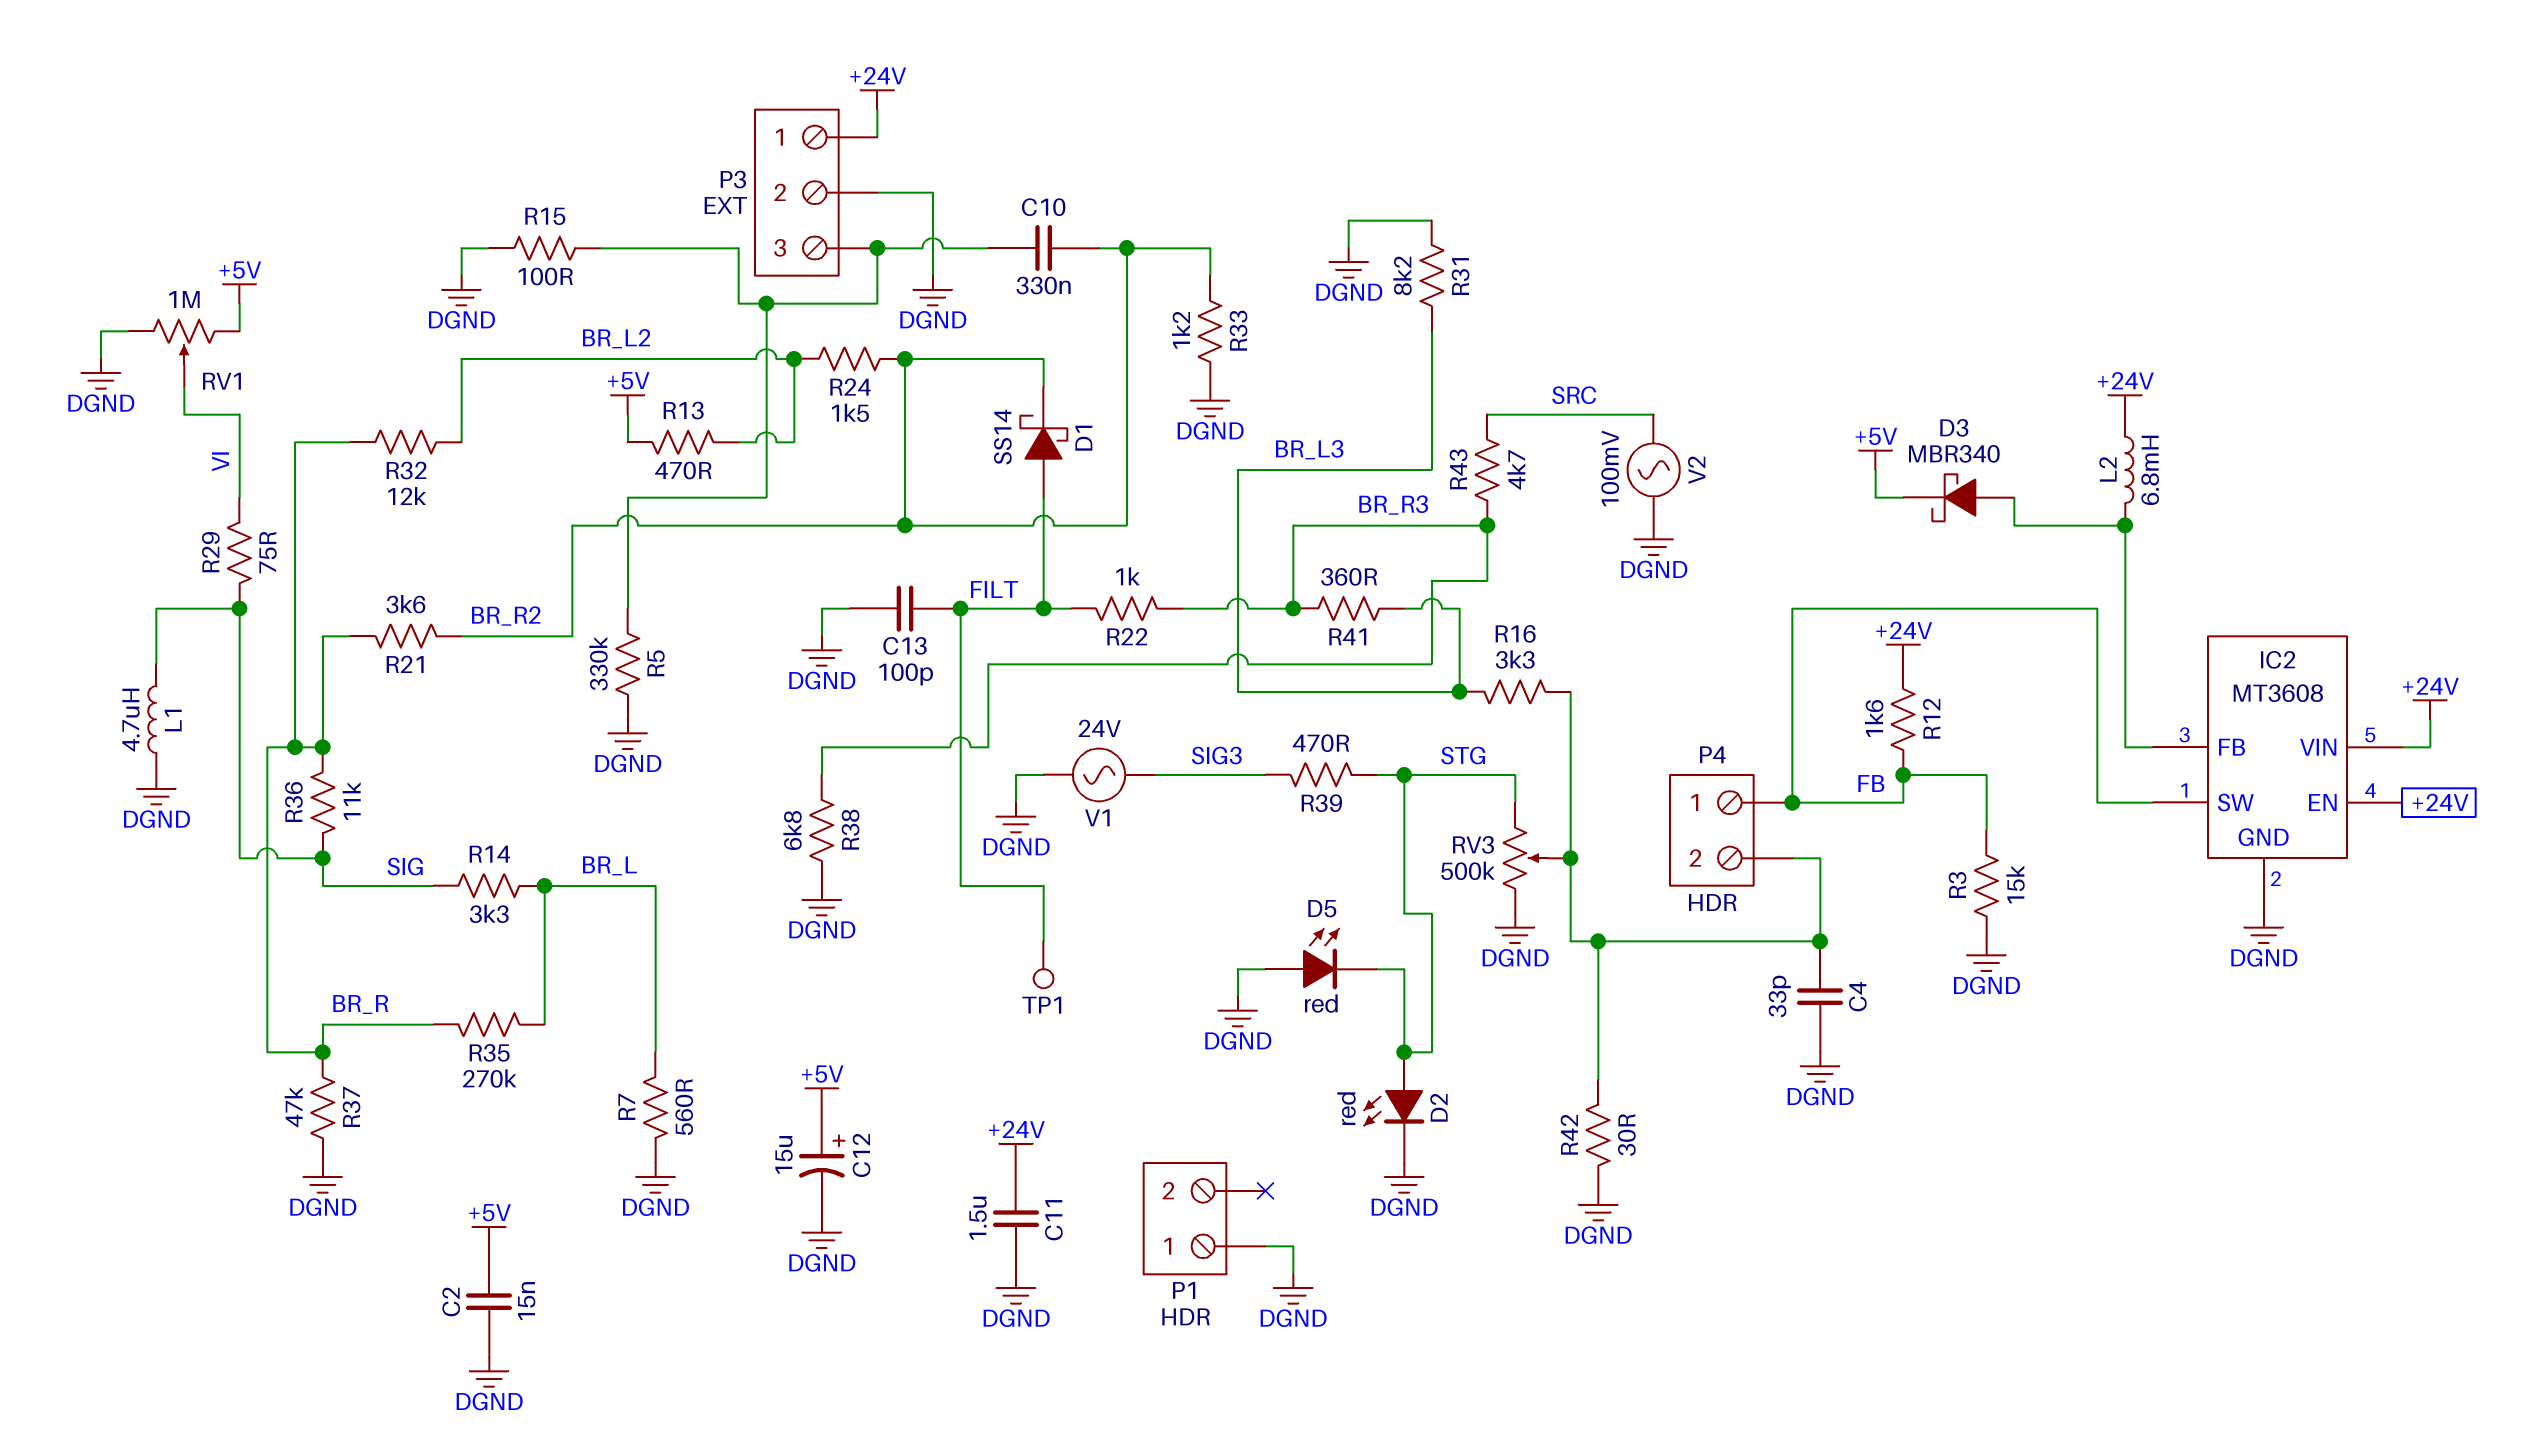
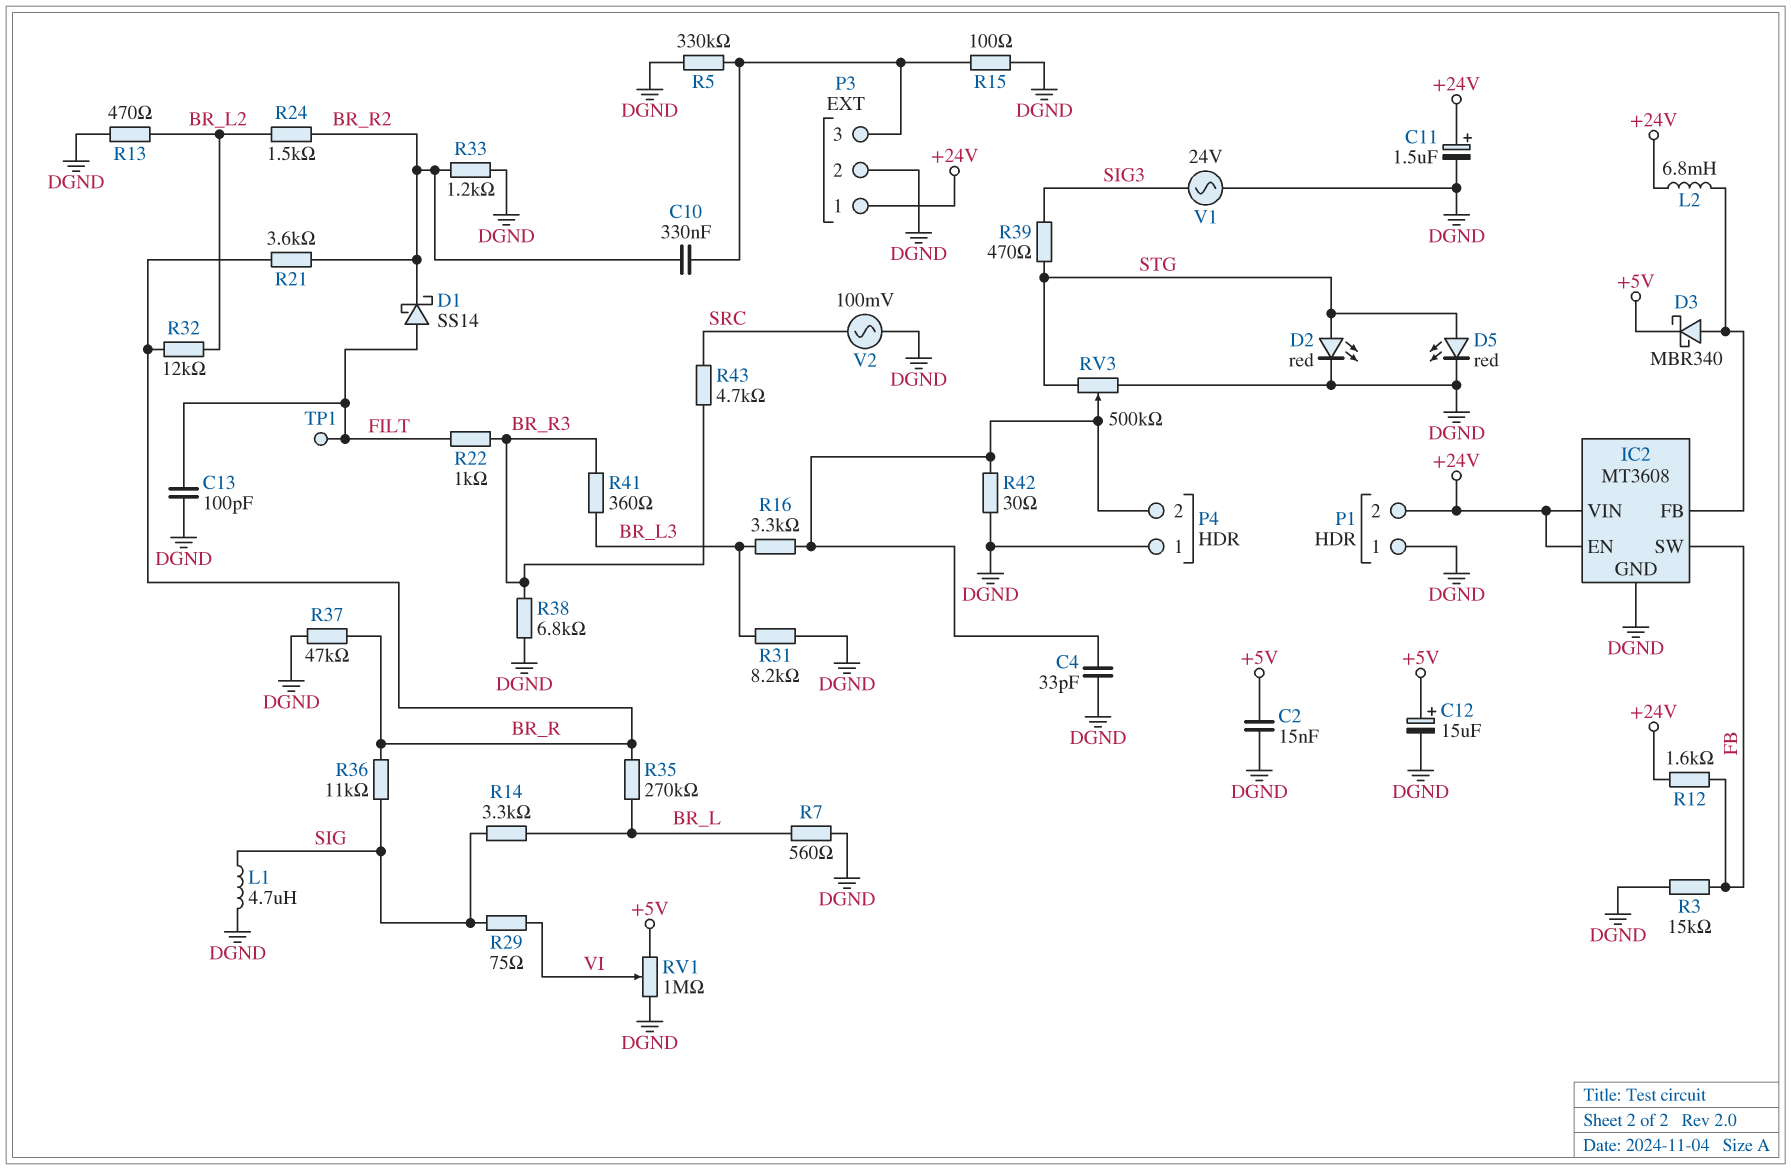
C11: 1.5uF (+24V, DGND) -> 1.5uF (plus +24V, minus DGND)
D5: LED red (A DGND, K STG) -> LED red (A STG, K DGND)
P1 pin 2: none -> +24V
P4 pin 1: FB -> DGND
R13: 470 (+5V, BR_L2) -> 470 (BR_L2, DGND)

